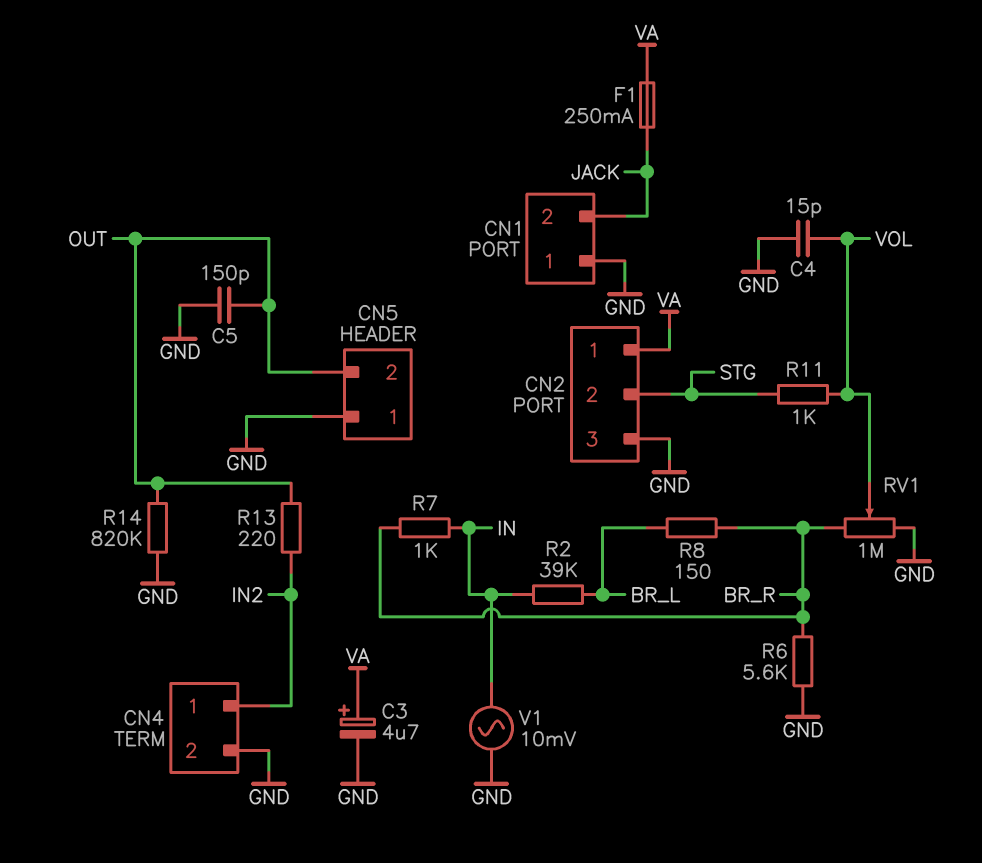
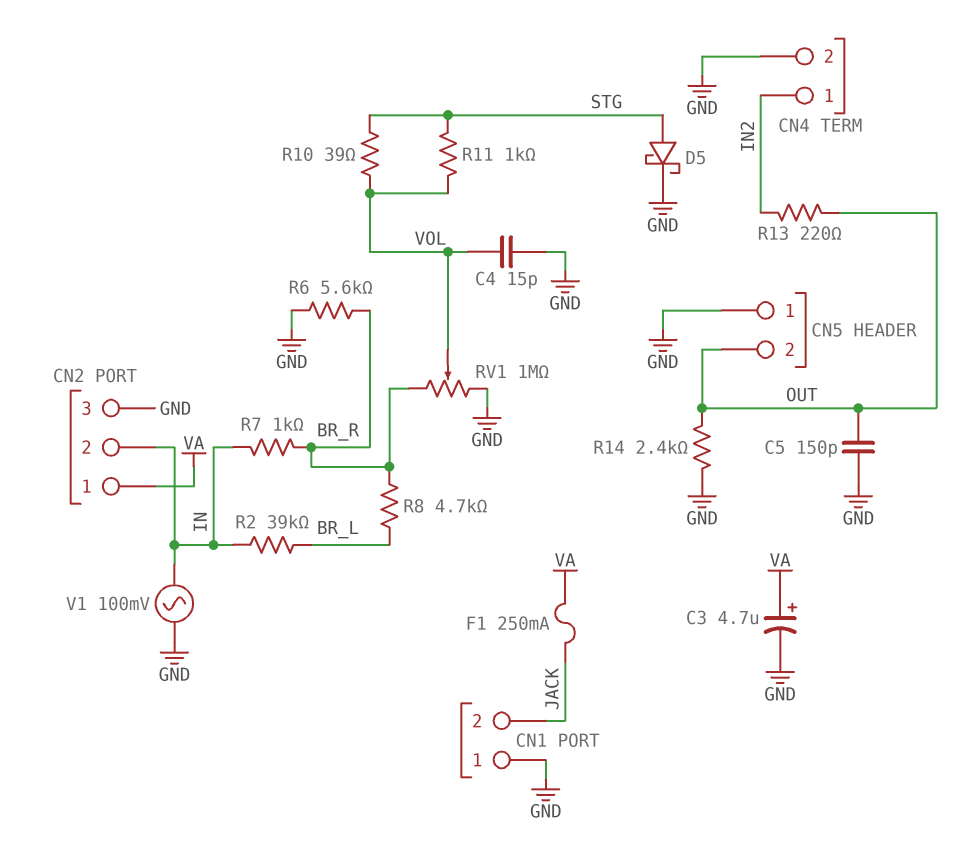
CN2 pin 2: STG -> IN
D5: none -> schottky (A STG, K GND)
R8: 150 (BR_L, BR_R) -> 4.7k (BR_L, BR_R)
R10: none -> 39 (STG, VOL)
R14: 820k (GND, OUT) -> 2.4k (GND, OUT)
V1: AC 10mV (GND, IN) -> AC 100mV (GND, IN)

